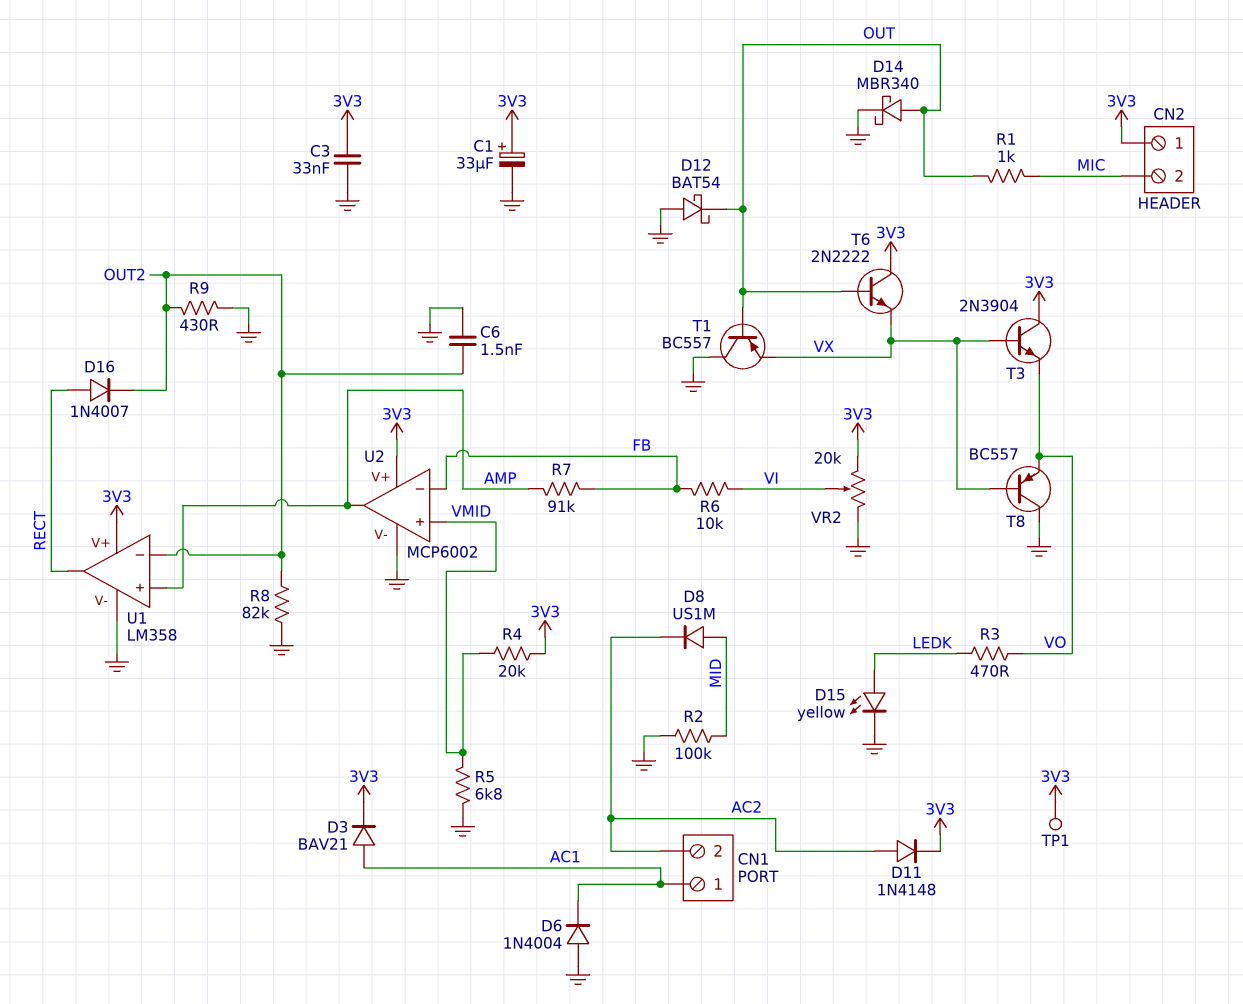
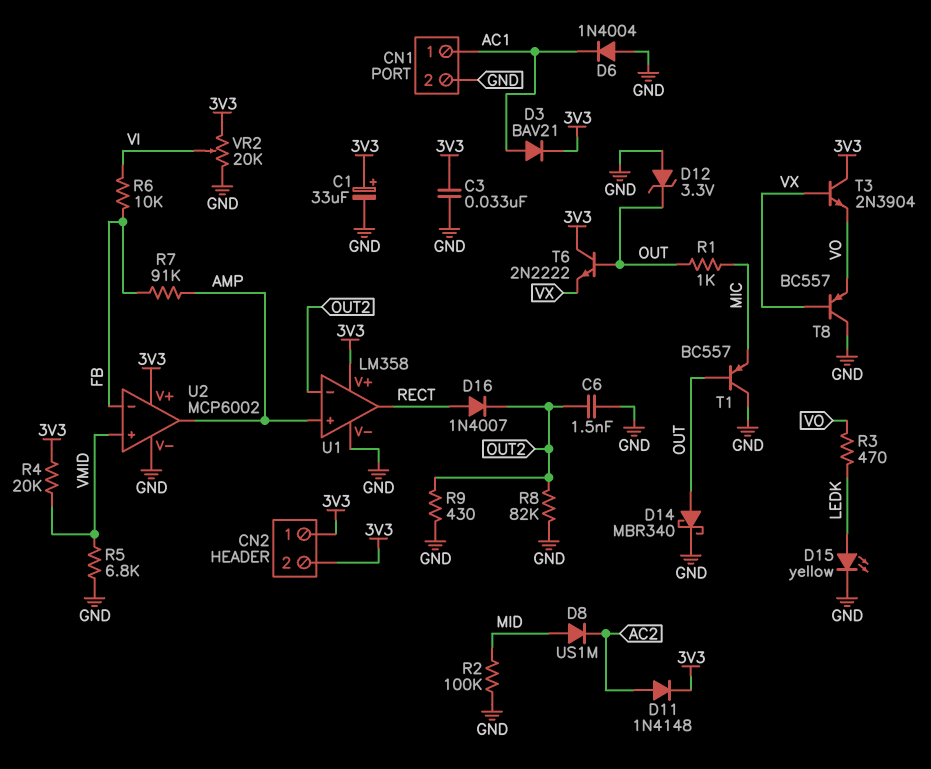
CN1 pin 2: AC2 -> GND
CN2 pin 2: MIC -> 3V3
D12: schottky BAT54 (A GND, K OUT) -> zener 3.3V (A GND, K OUT)
T1: PNP BC557 (B OUT, C GND, E VX) -> PNP BC557 (B OUT, C GND, E MIC)
TP1: test point (3V3) -> none

